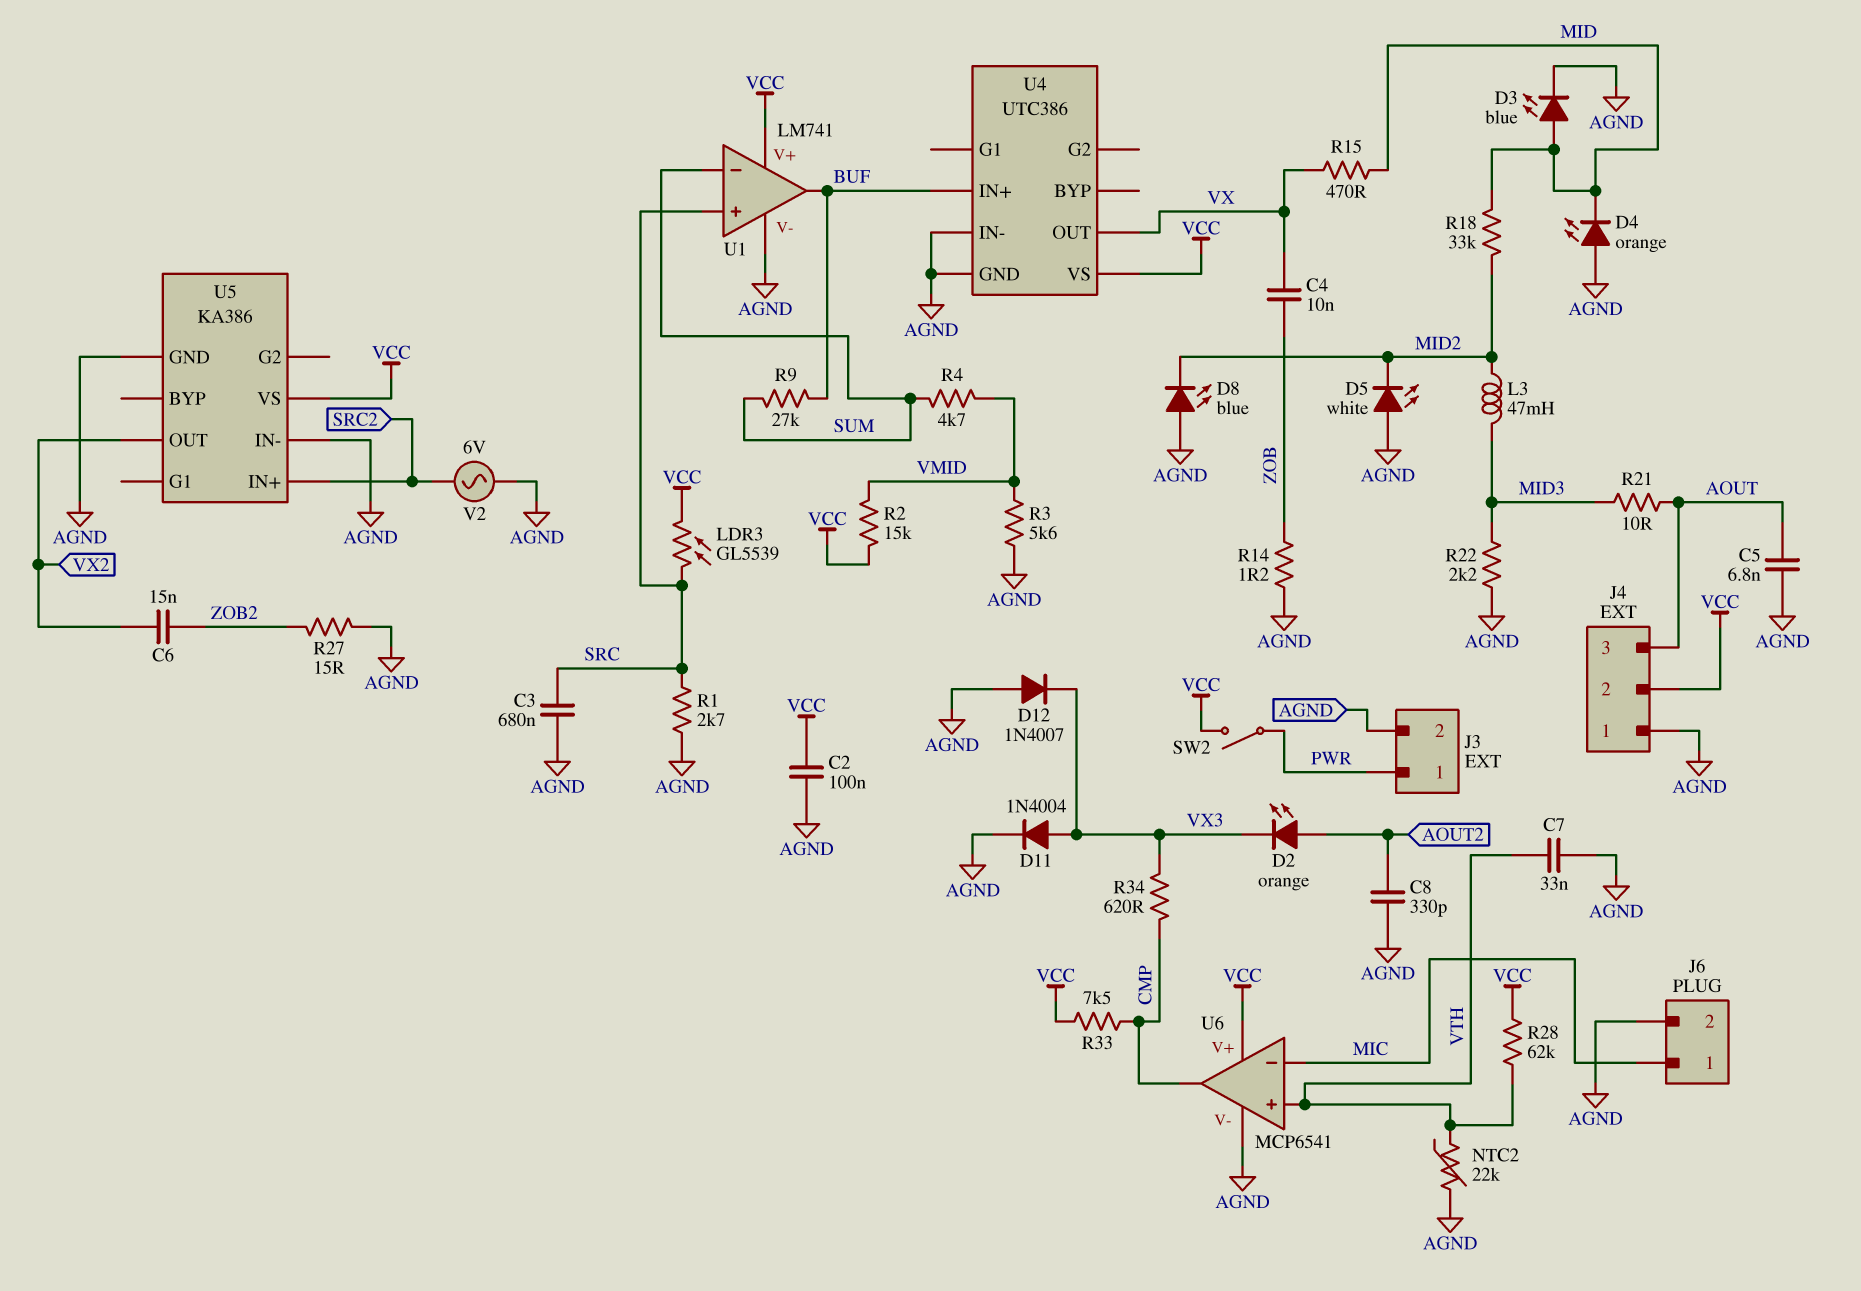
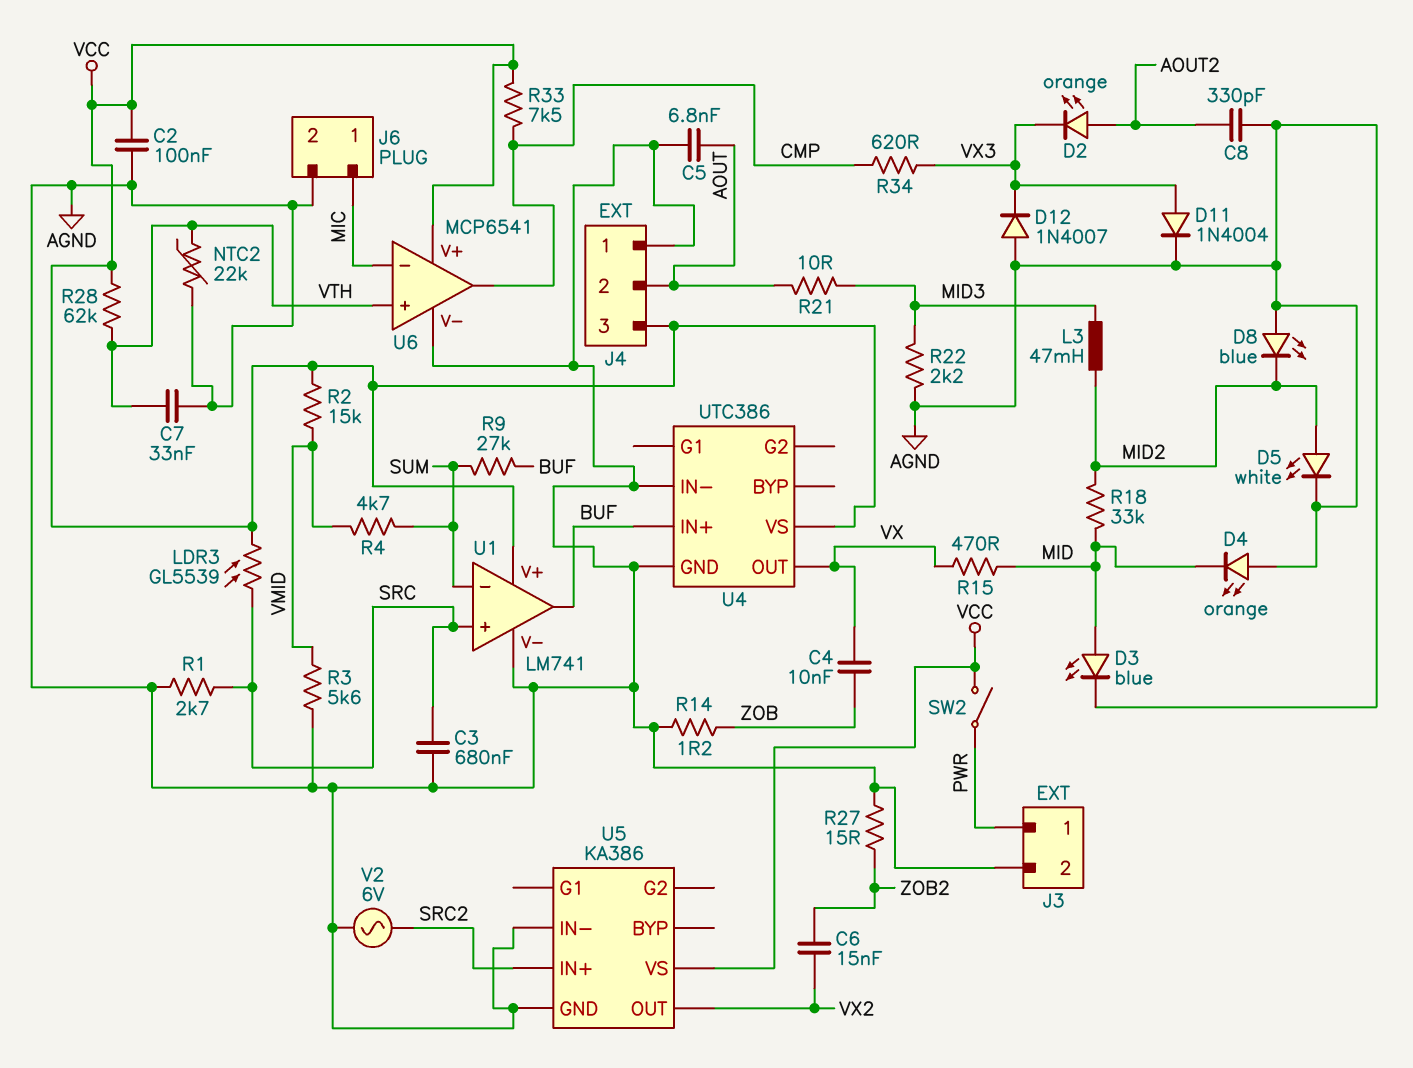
D5: LED white (A AGND, K MID2) -> LED white (A MID2, K AGND)
J4 pin 2: VCC -> AOUT
J4 pin 3: AOUT -> VCC

